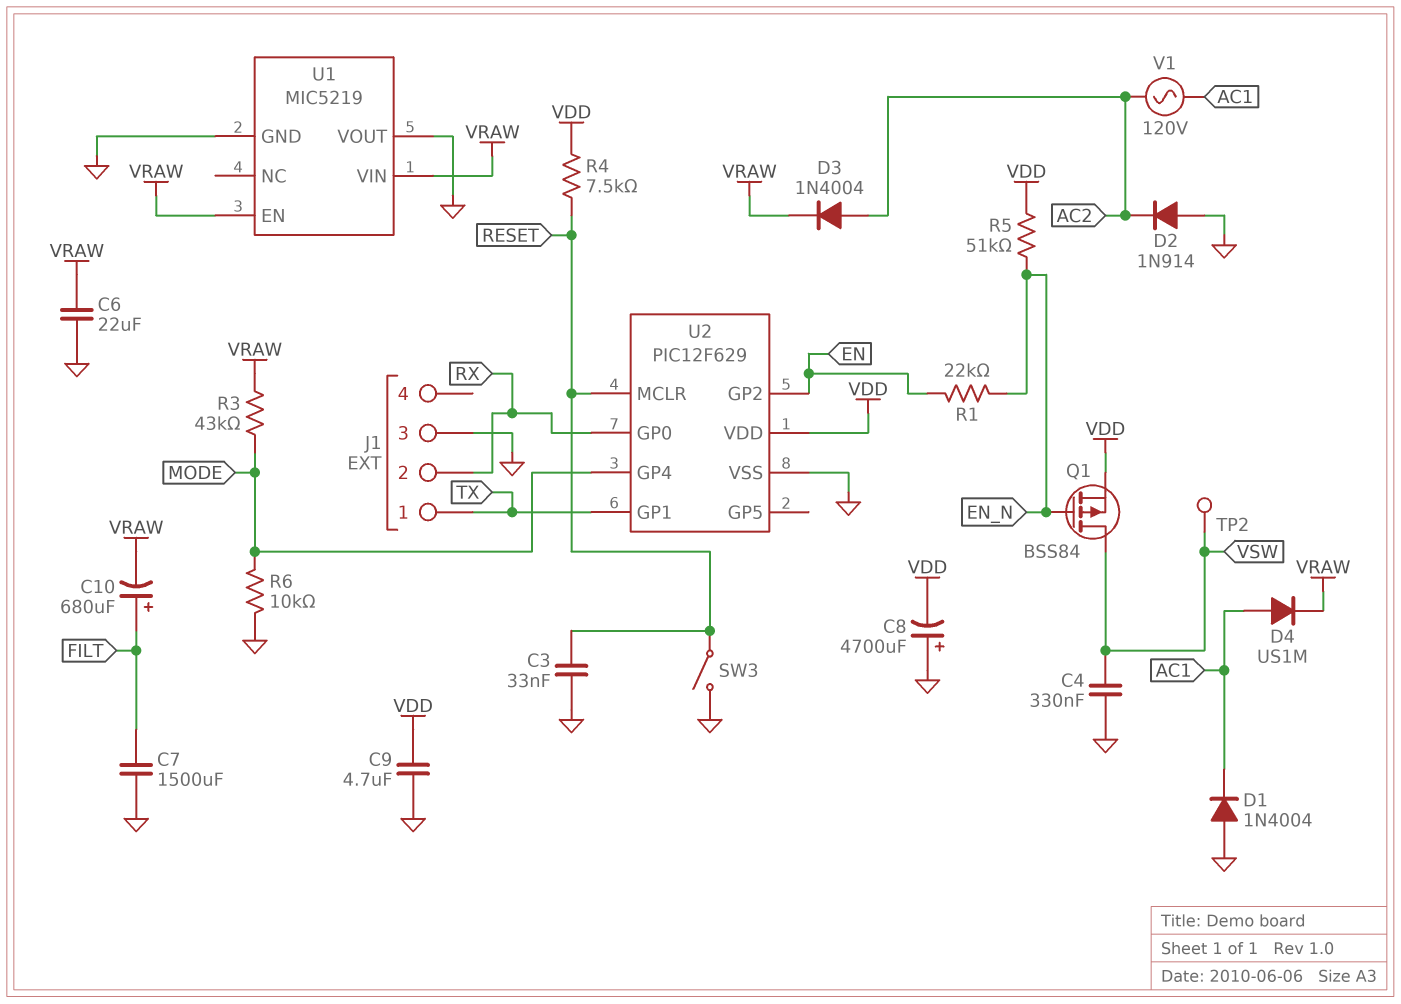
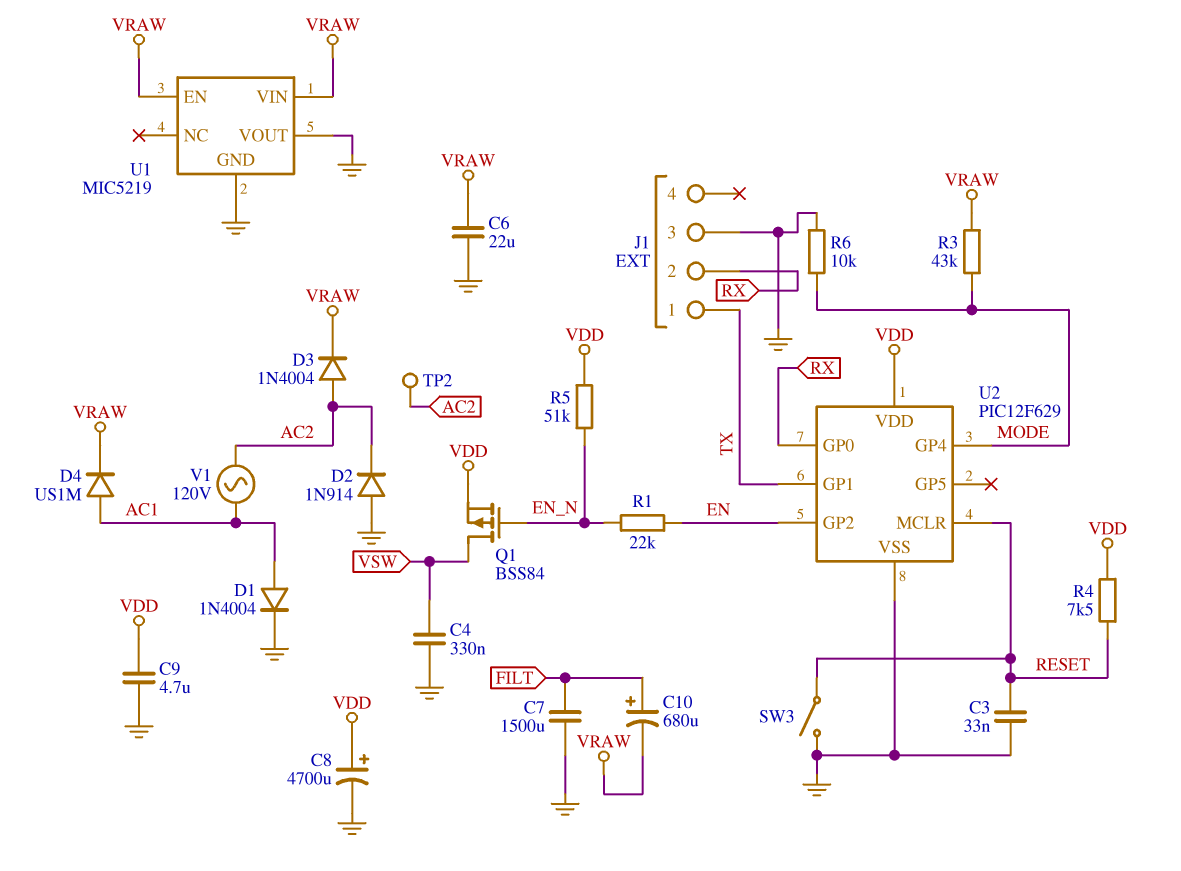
C8: 4700uF (plus GND, minus VDD) -> 4700uF (plus VDD, minus GND)
D1: diode 1N4004 (A GND, K AC1) -> diode 1N4004 (A AC1, K GND)
TP2: test point (VSW) -> test point (AC2)

